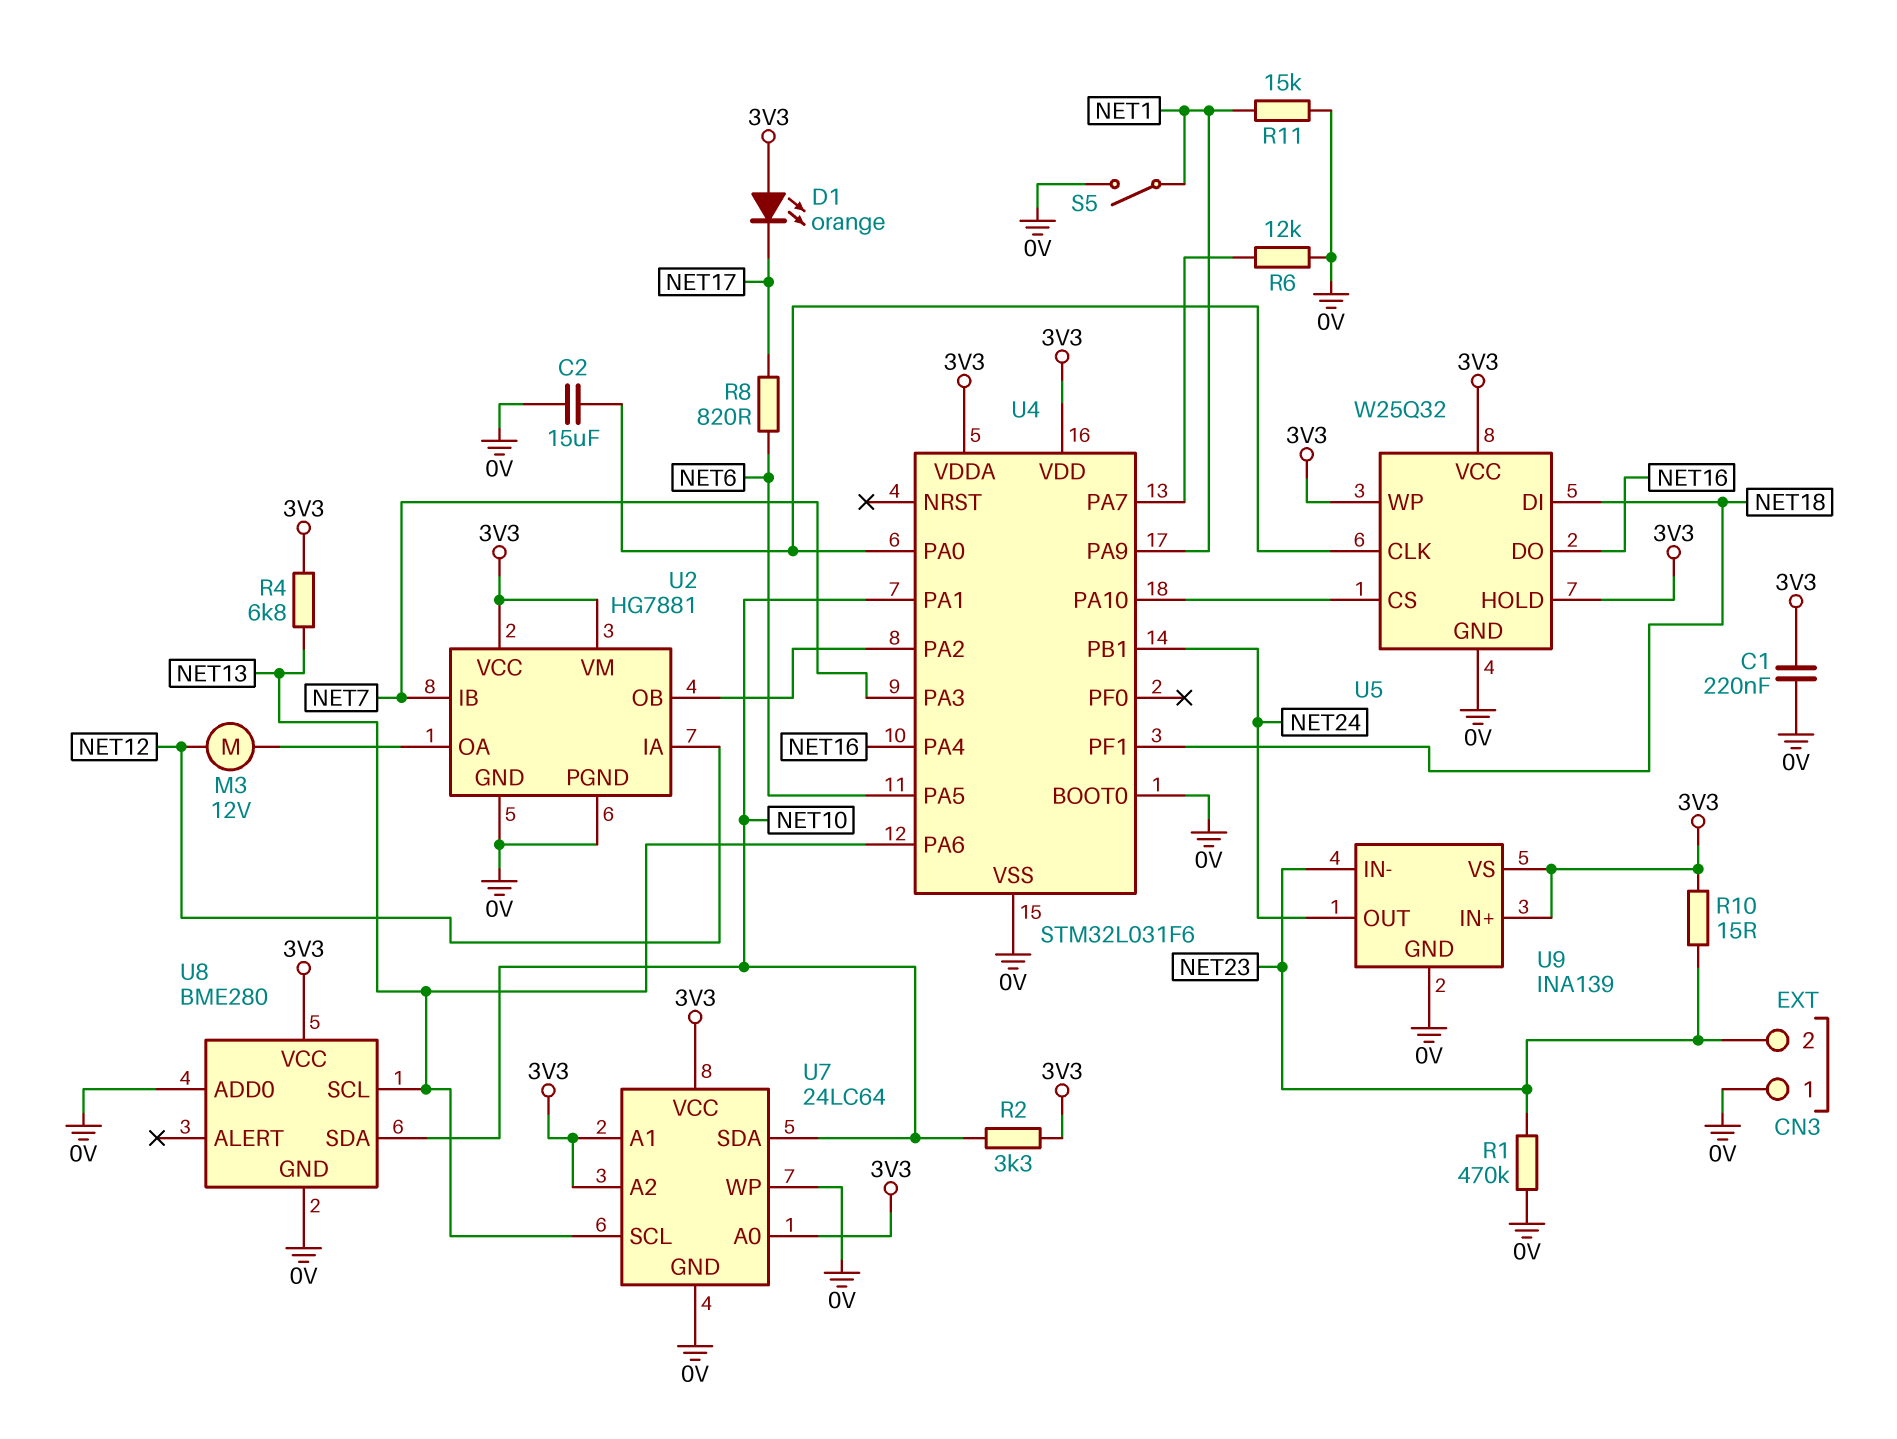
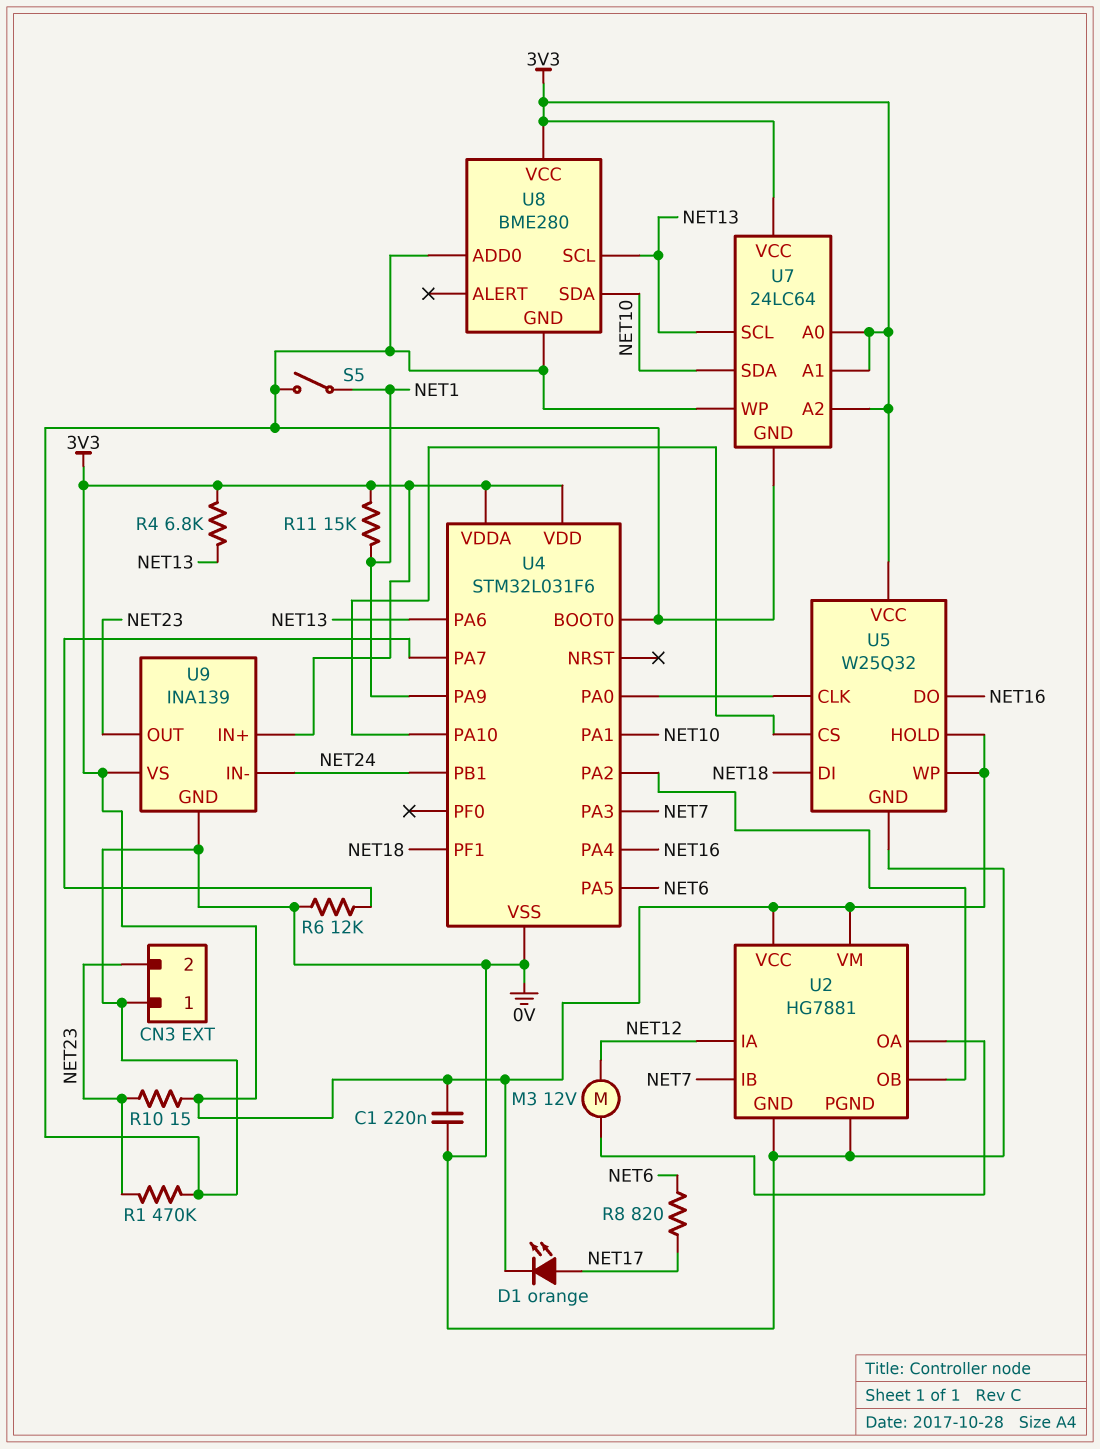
C2: 15uF (0V, U4/PA0) -> none
D1: LED orange (A 3V3, K NET17) -> LED orange (A NET17, K 3V3)
R2: 3.3k (3V3, NET10) -> none
R11: 15k (0V, NET1) -> 15k (3V3, NET1)
U9 pin IN-: NET23 -> NET24
U9 pin OUT: NET24 -> NET23

